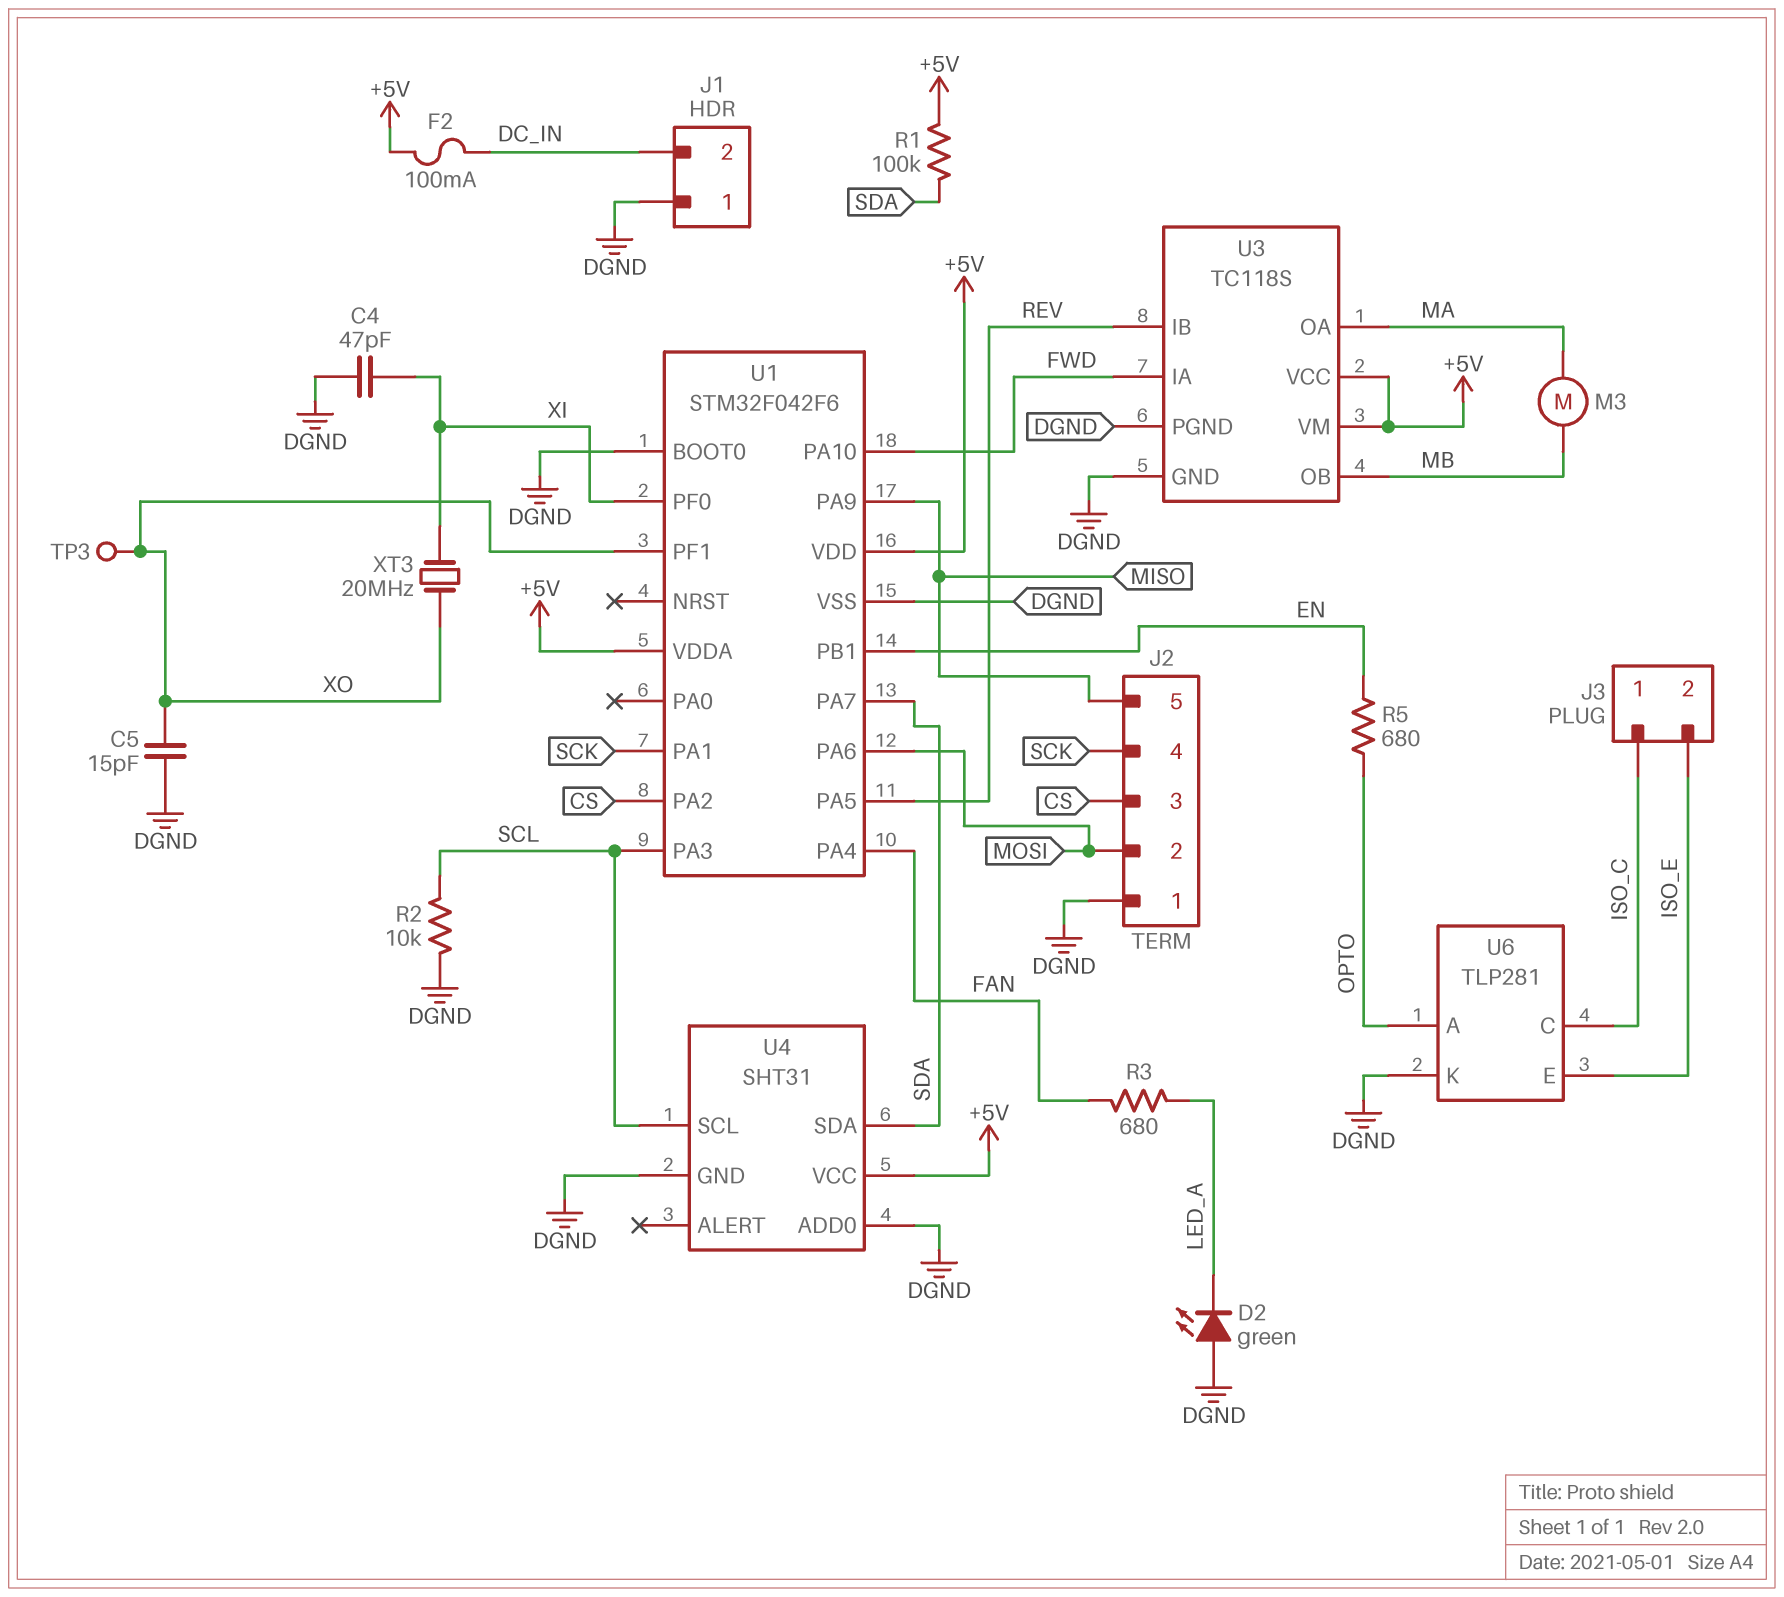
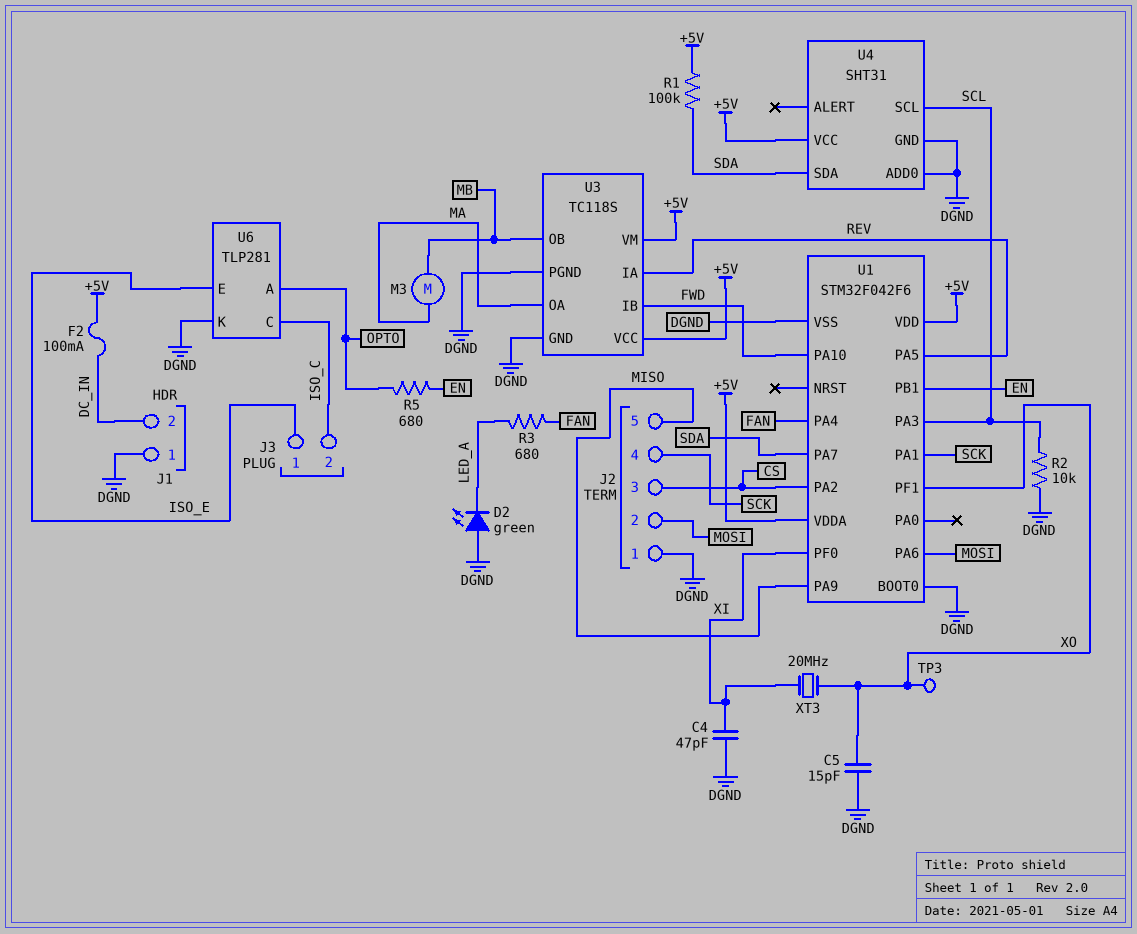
J3 pin 1: ISO_C -> ISO_E
J3 pin 2: ISO_E -> ISO_C
U3 pin IA: FWD -> REV
U3 pin IB: REV -> FWD

